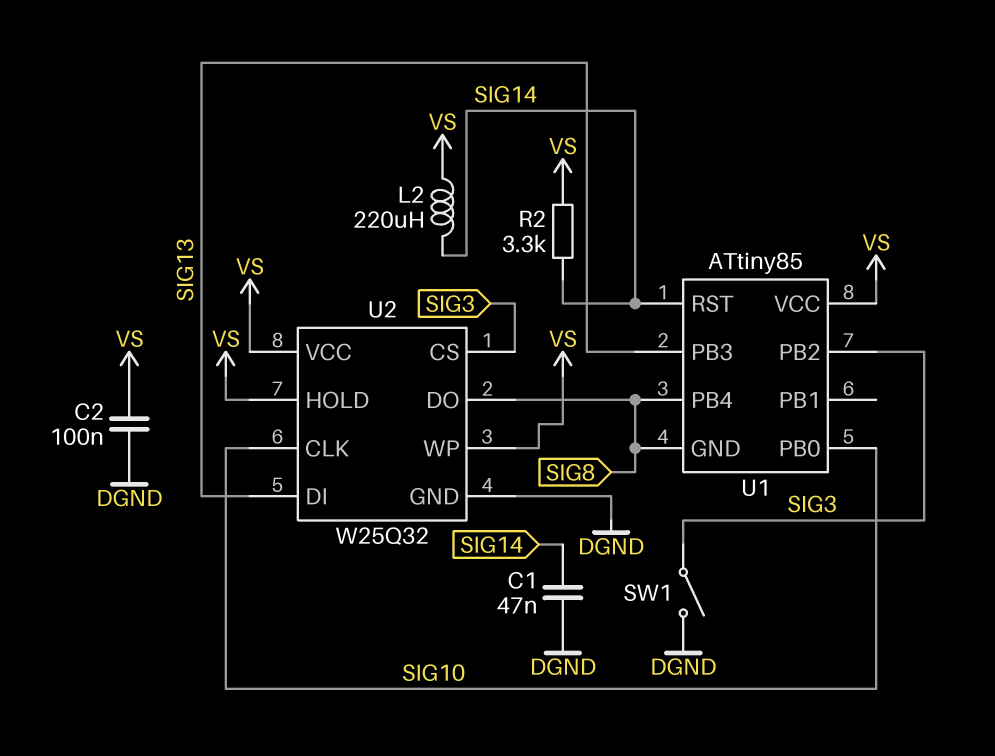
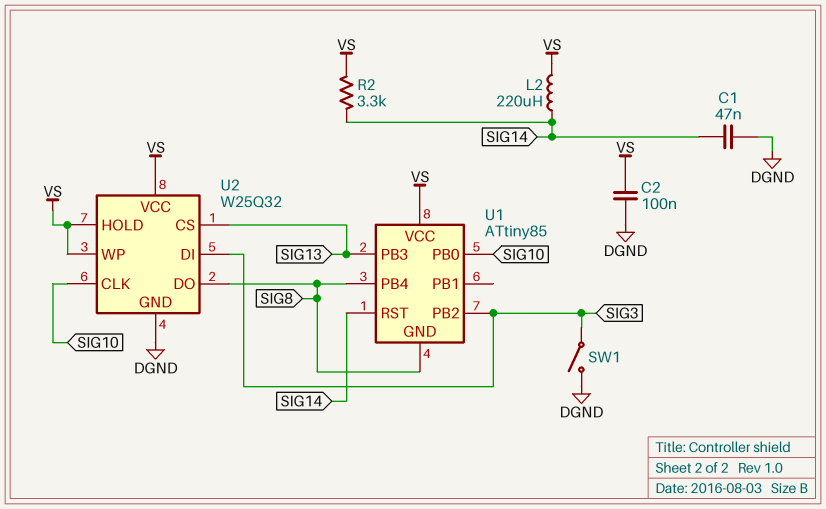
U2 pin CS: SIG3 -> SIG13
U2 pin DI: SIG13 -> SIG3

